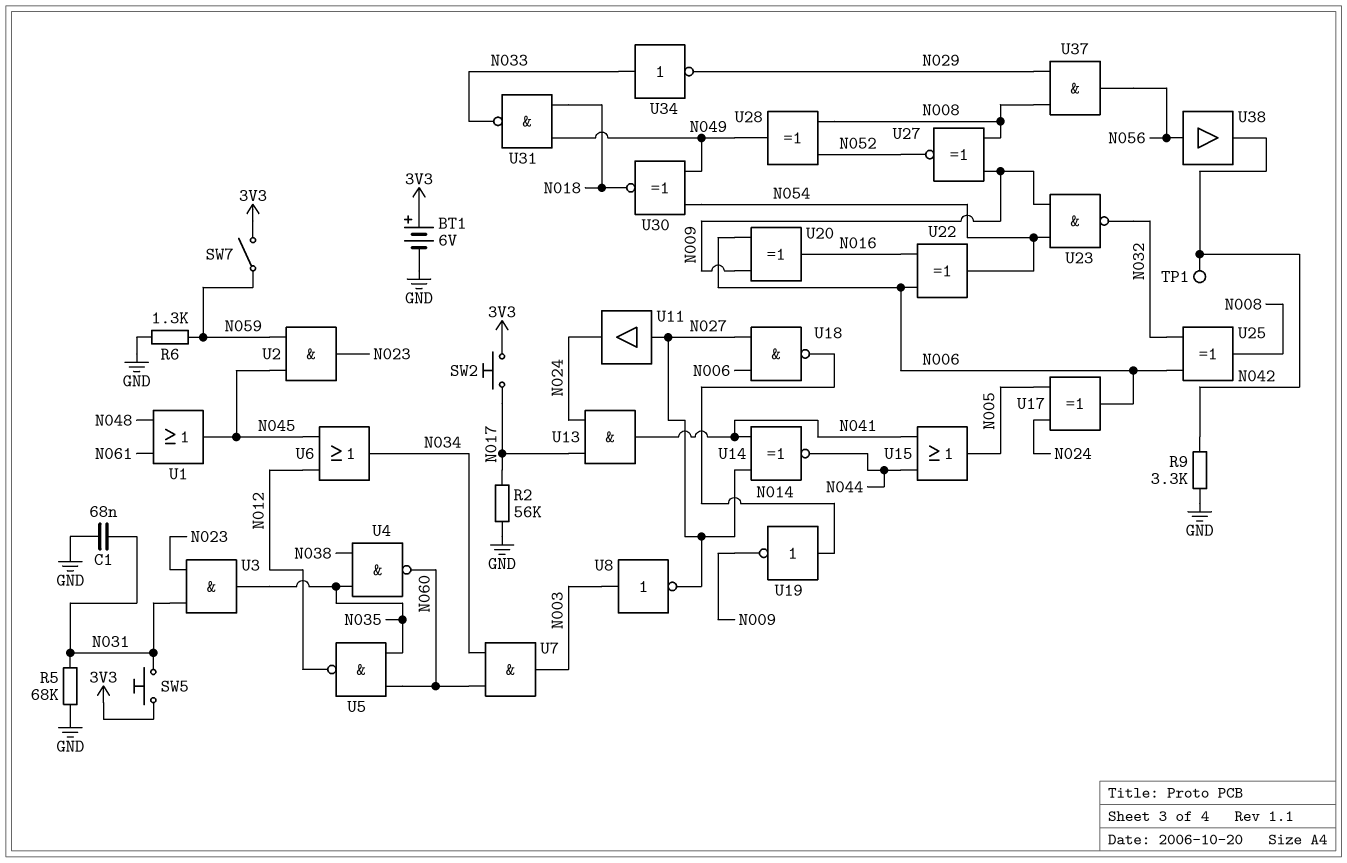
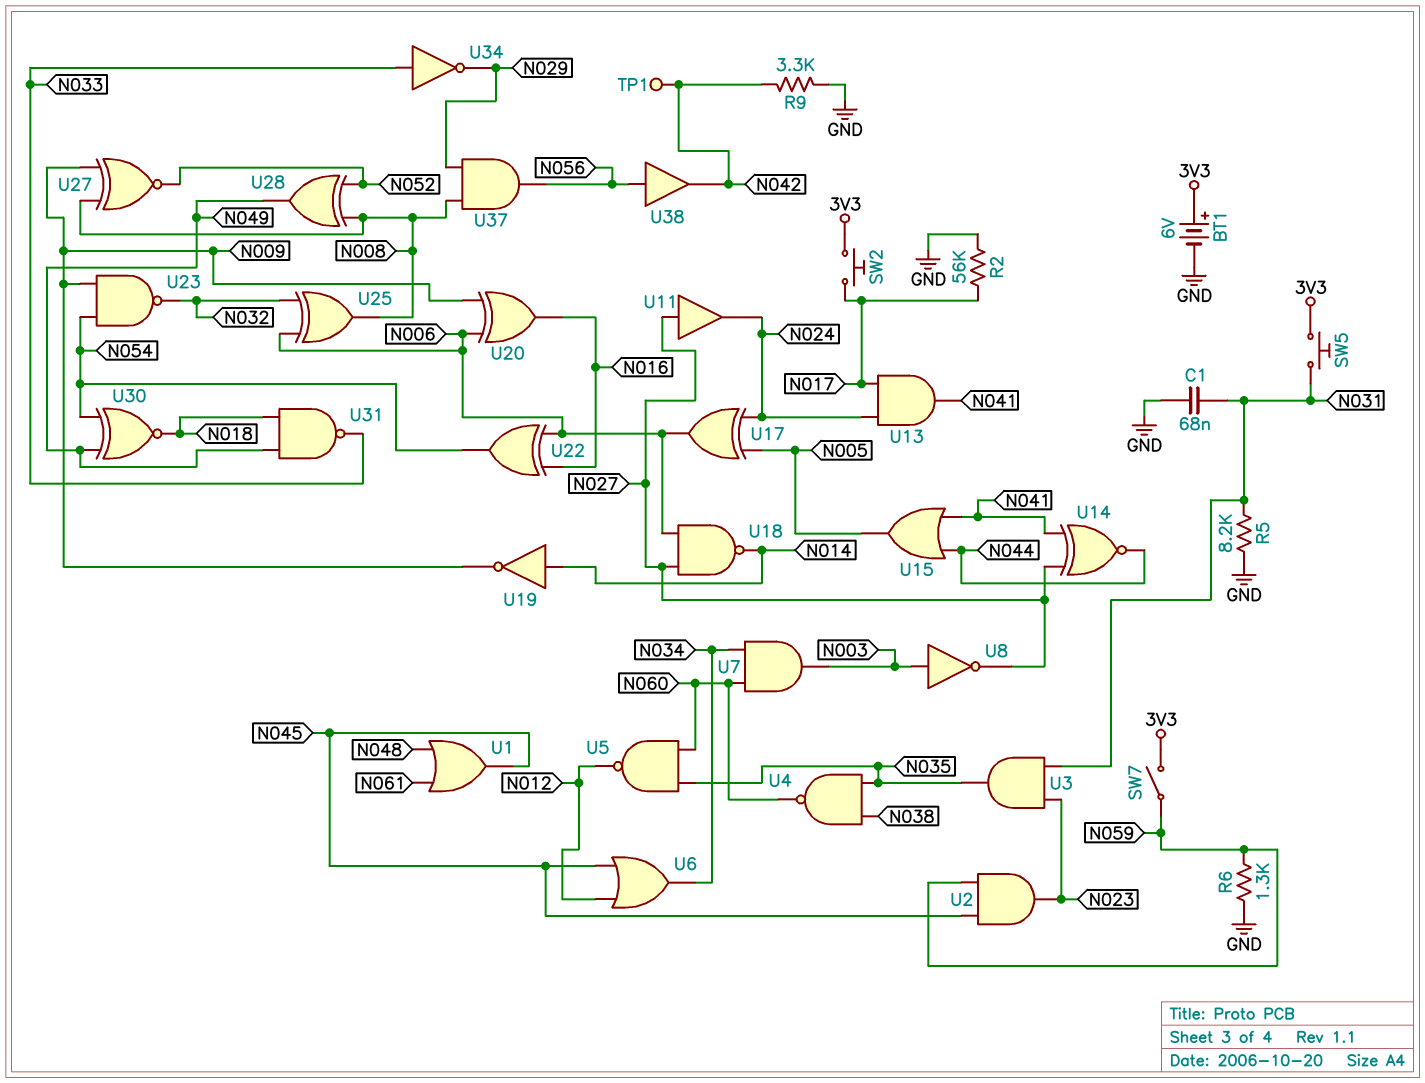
R5: 68k (GND, N031) -> 8.2k (GND, N031)

